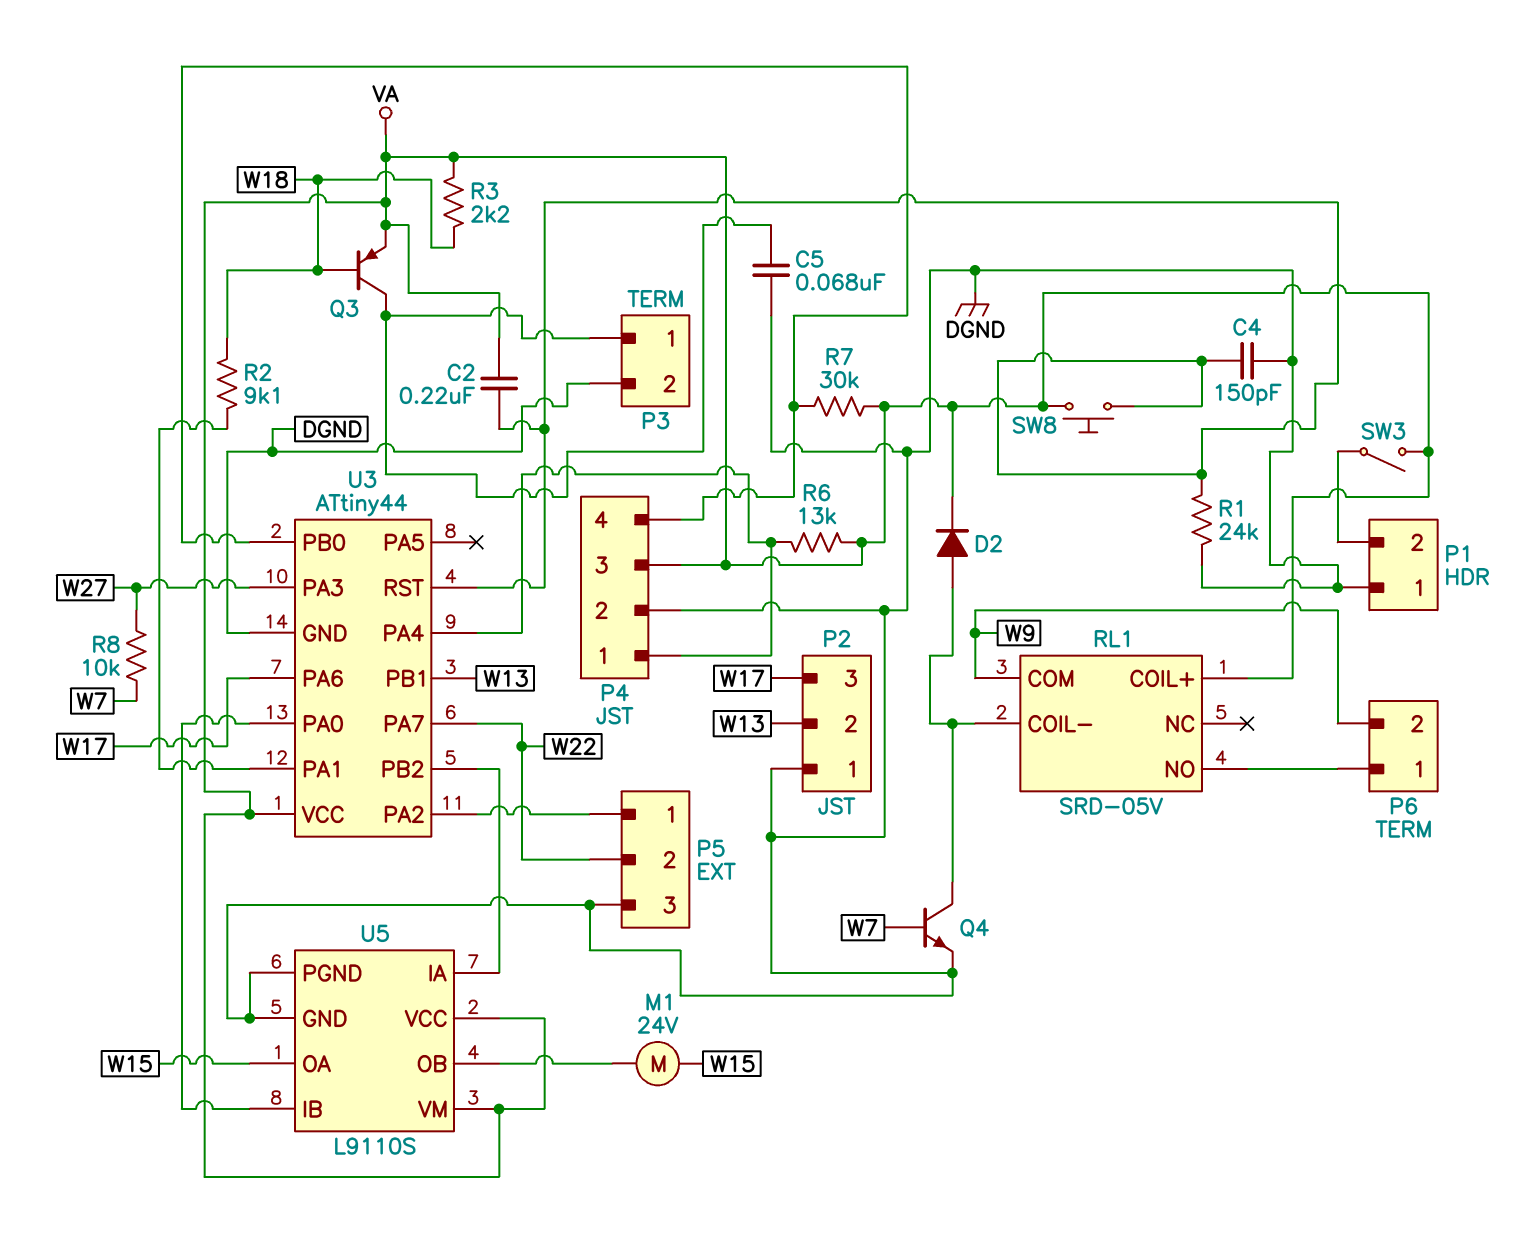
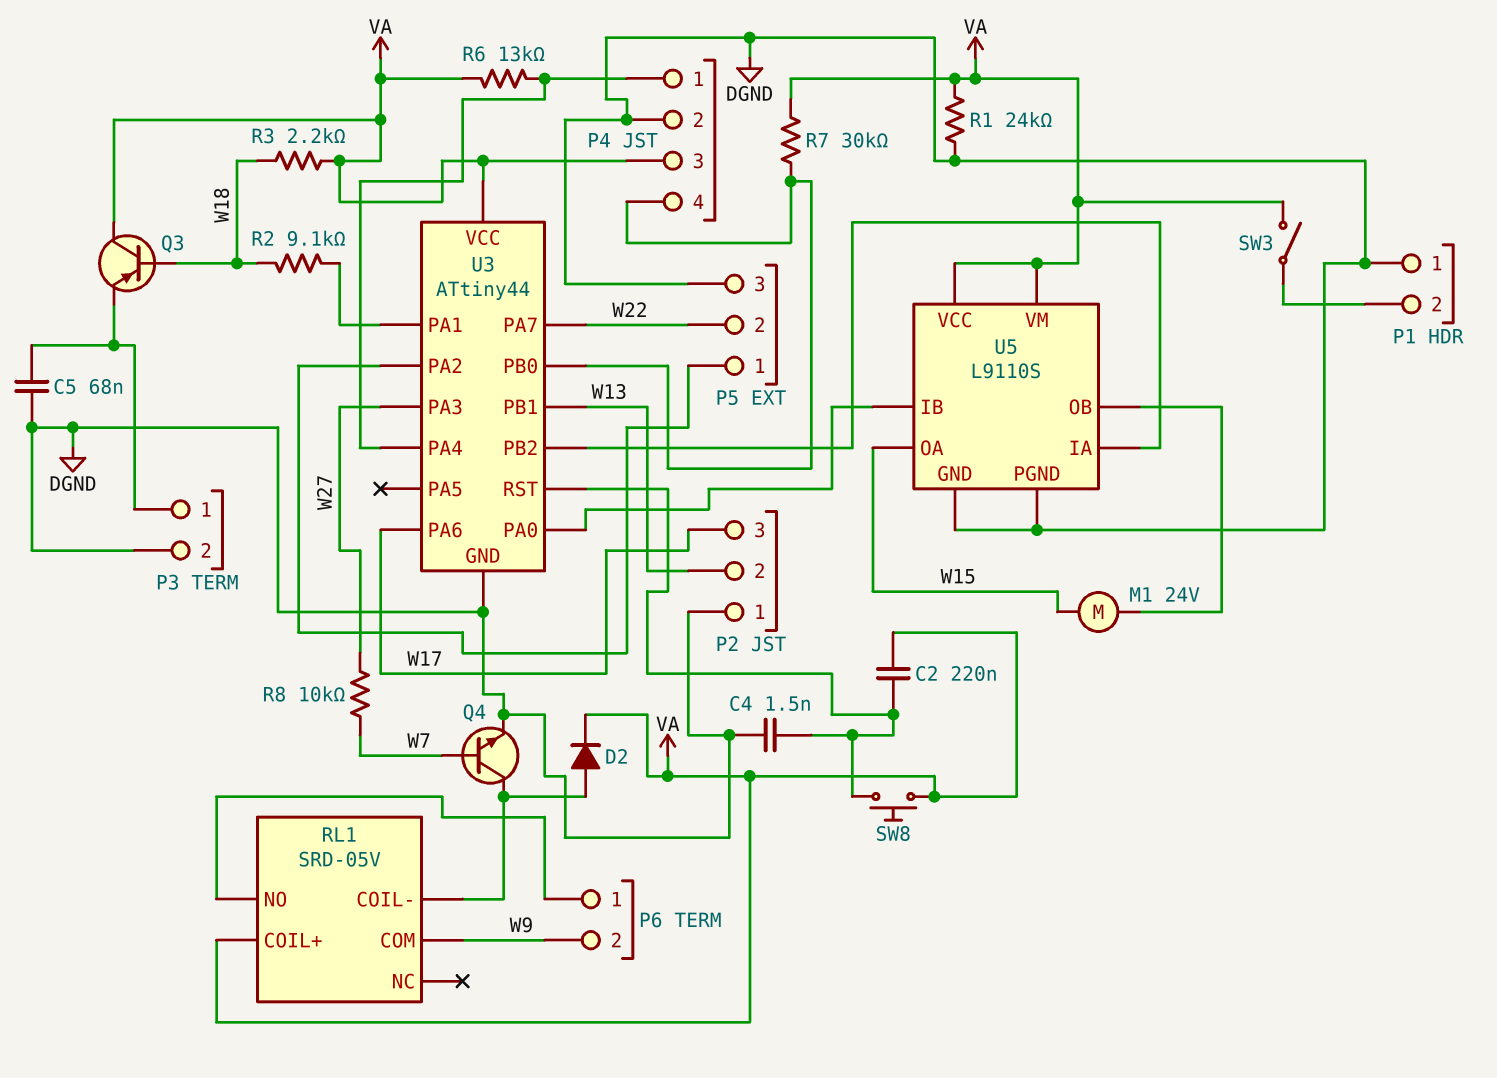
C4: 150pF (DGND, U3/RST) -> 1.5nF (DGND, U3/RST)
Q3: PNP (B W18, C P3/1, E VA) -> PNP (B W18, C VA, E P3/1)
R1: 24k (DGND, U3/RST) -> 24k (DGND, VA)

